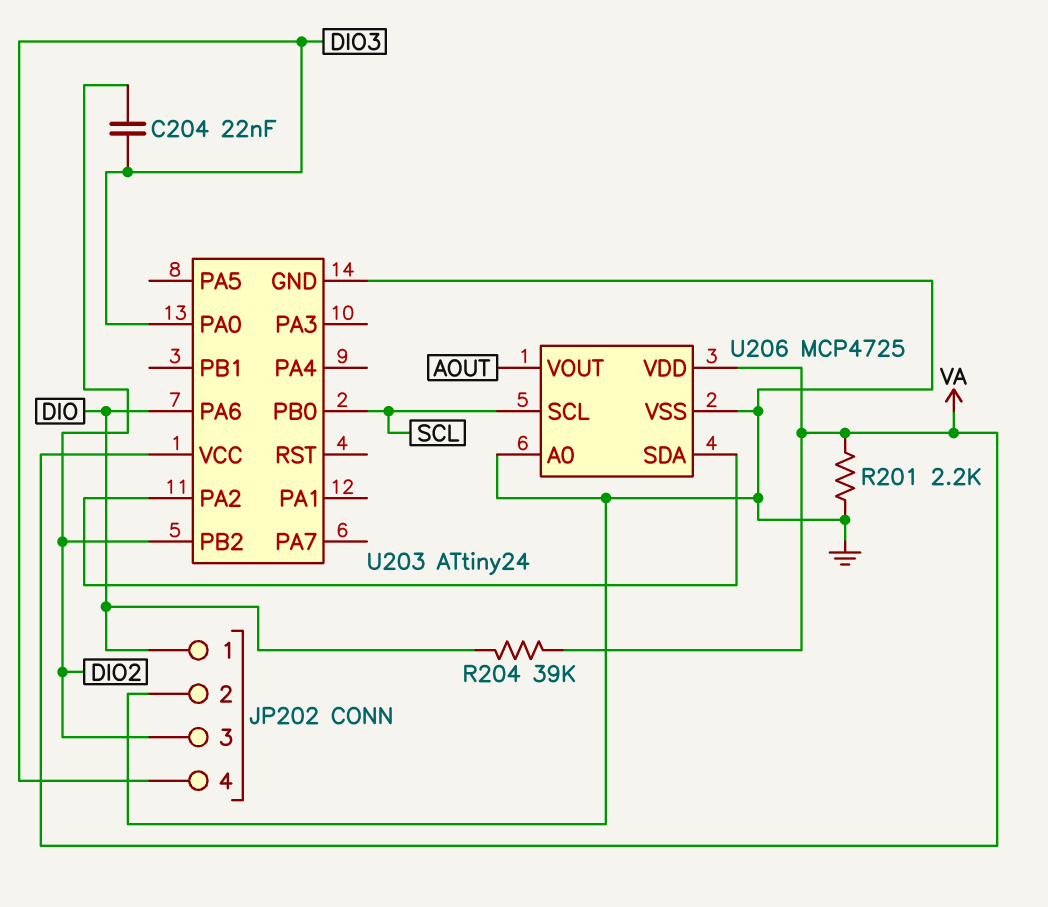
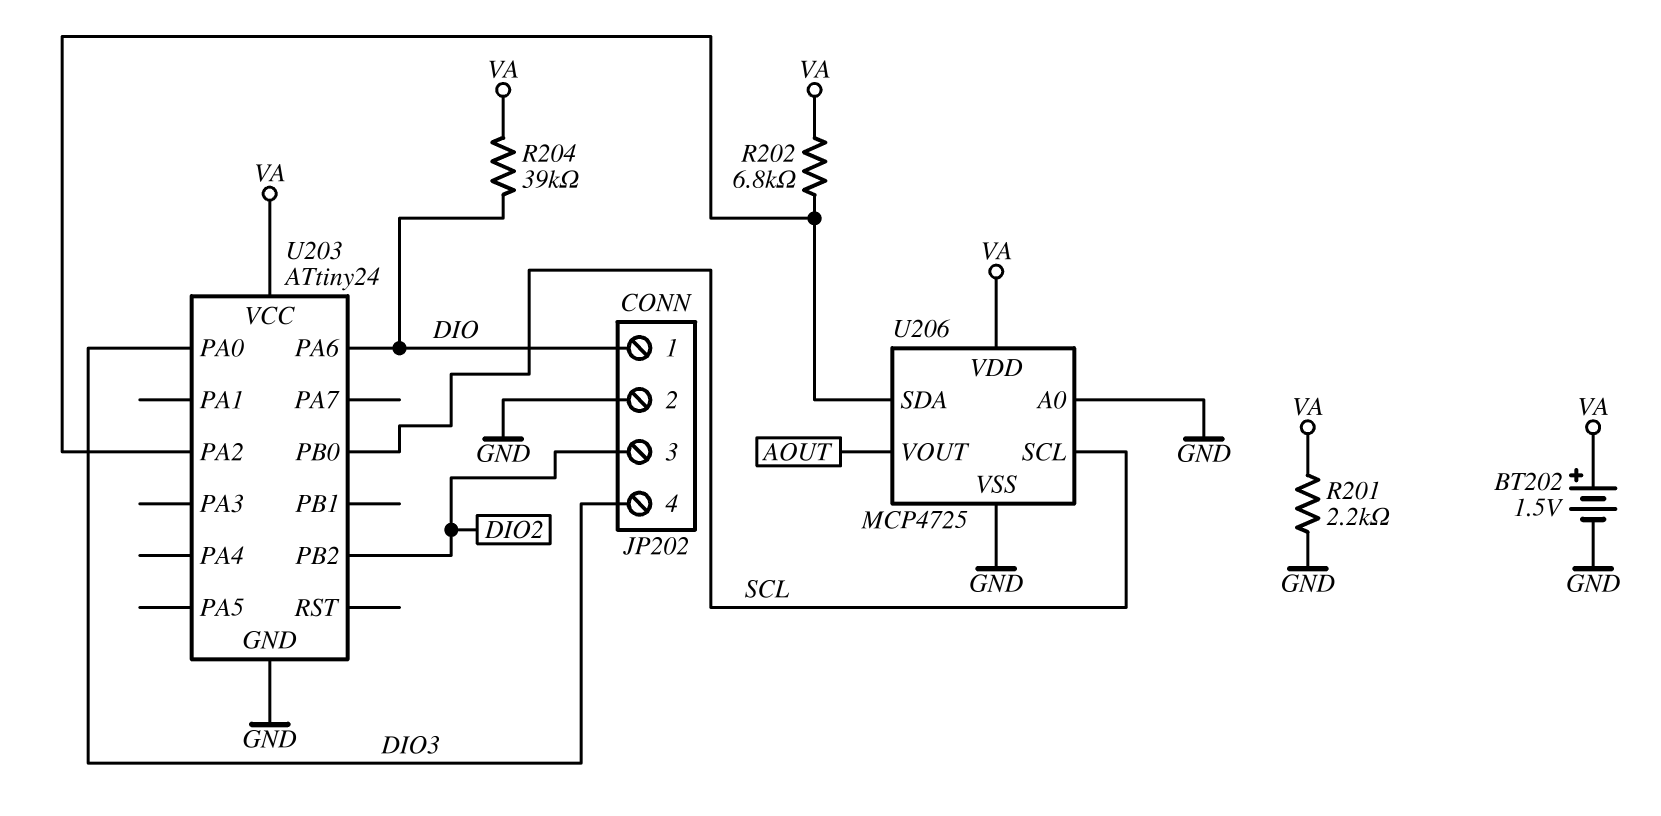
BT202: none -> 1.5V (plus VA, minus GND)
C204: 22nF (DIO2, DIO3) -> none
R202: none -> 6.8k (U203/PA2, VA)

